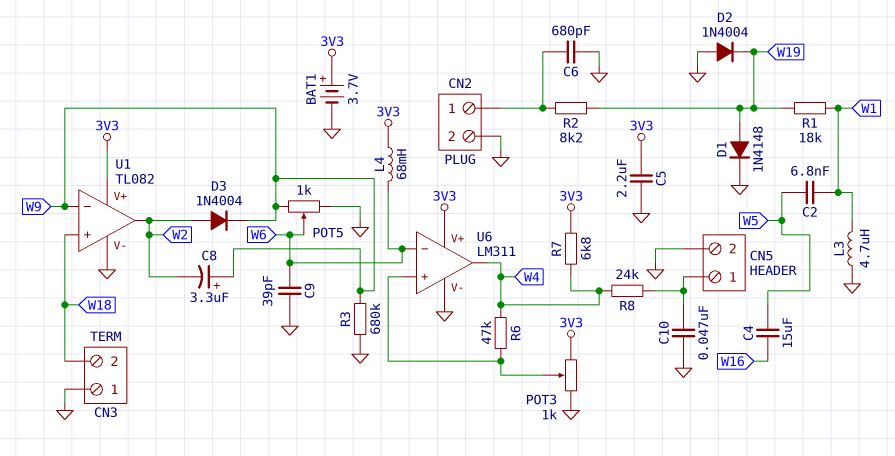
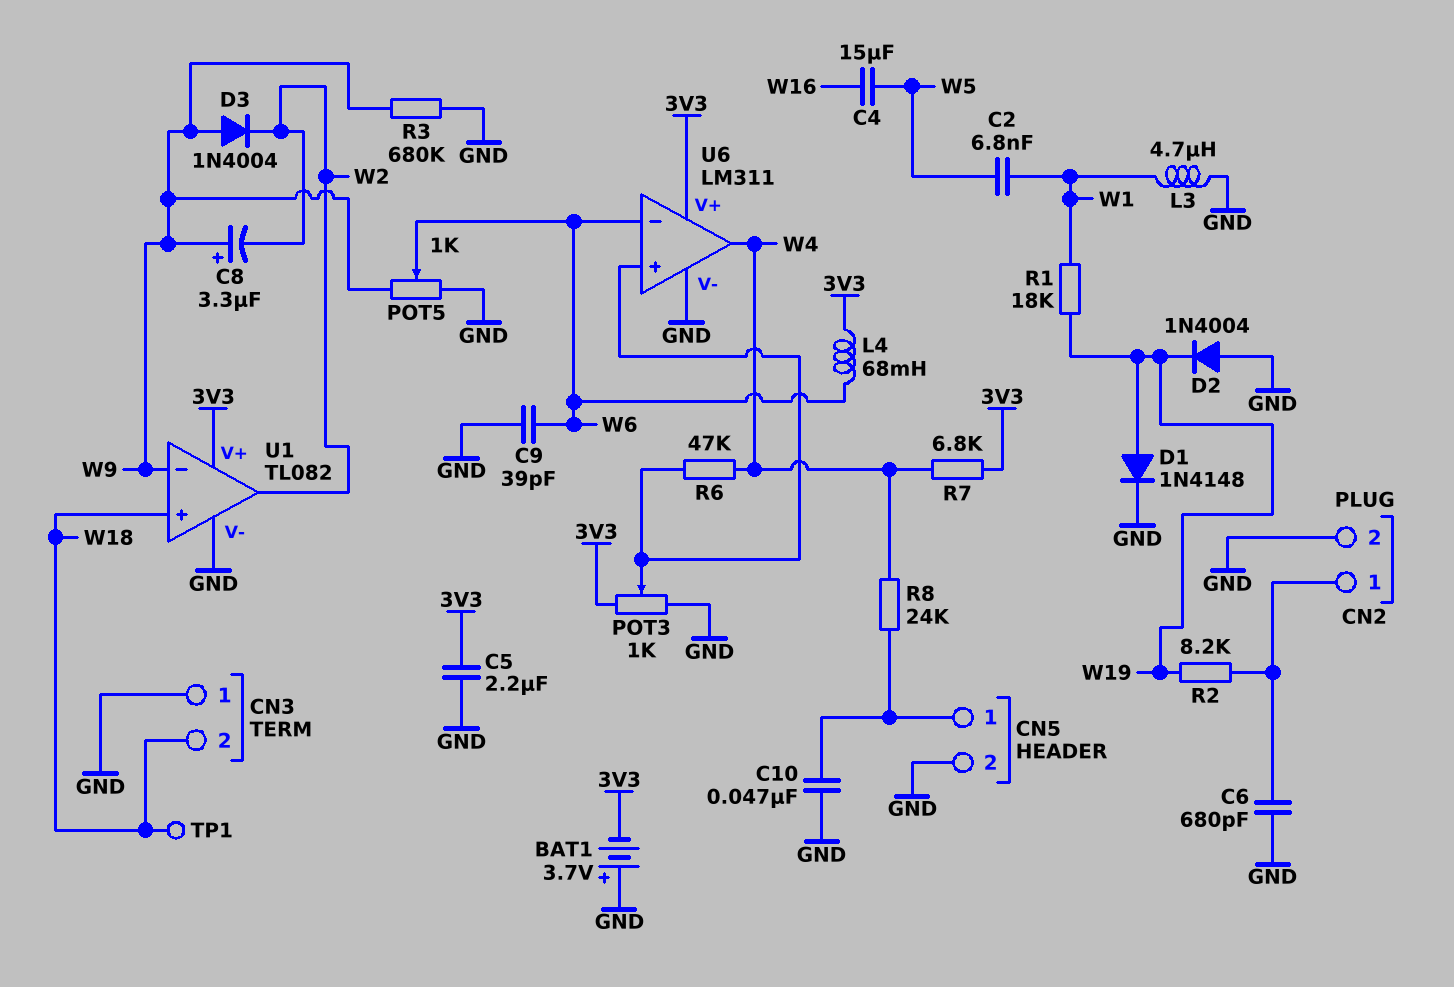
BAT1: 3.7V (plus 3V3, minus GND) -> 3.7V (plus GND, minus 3V3)
D3: diode 1N4004 (A W2, K W9) -> diode 1N4004 (A W9, K W2)
TP1: none -> test point (W18)

